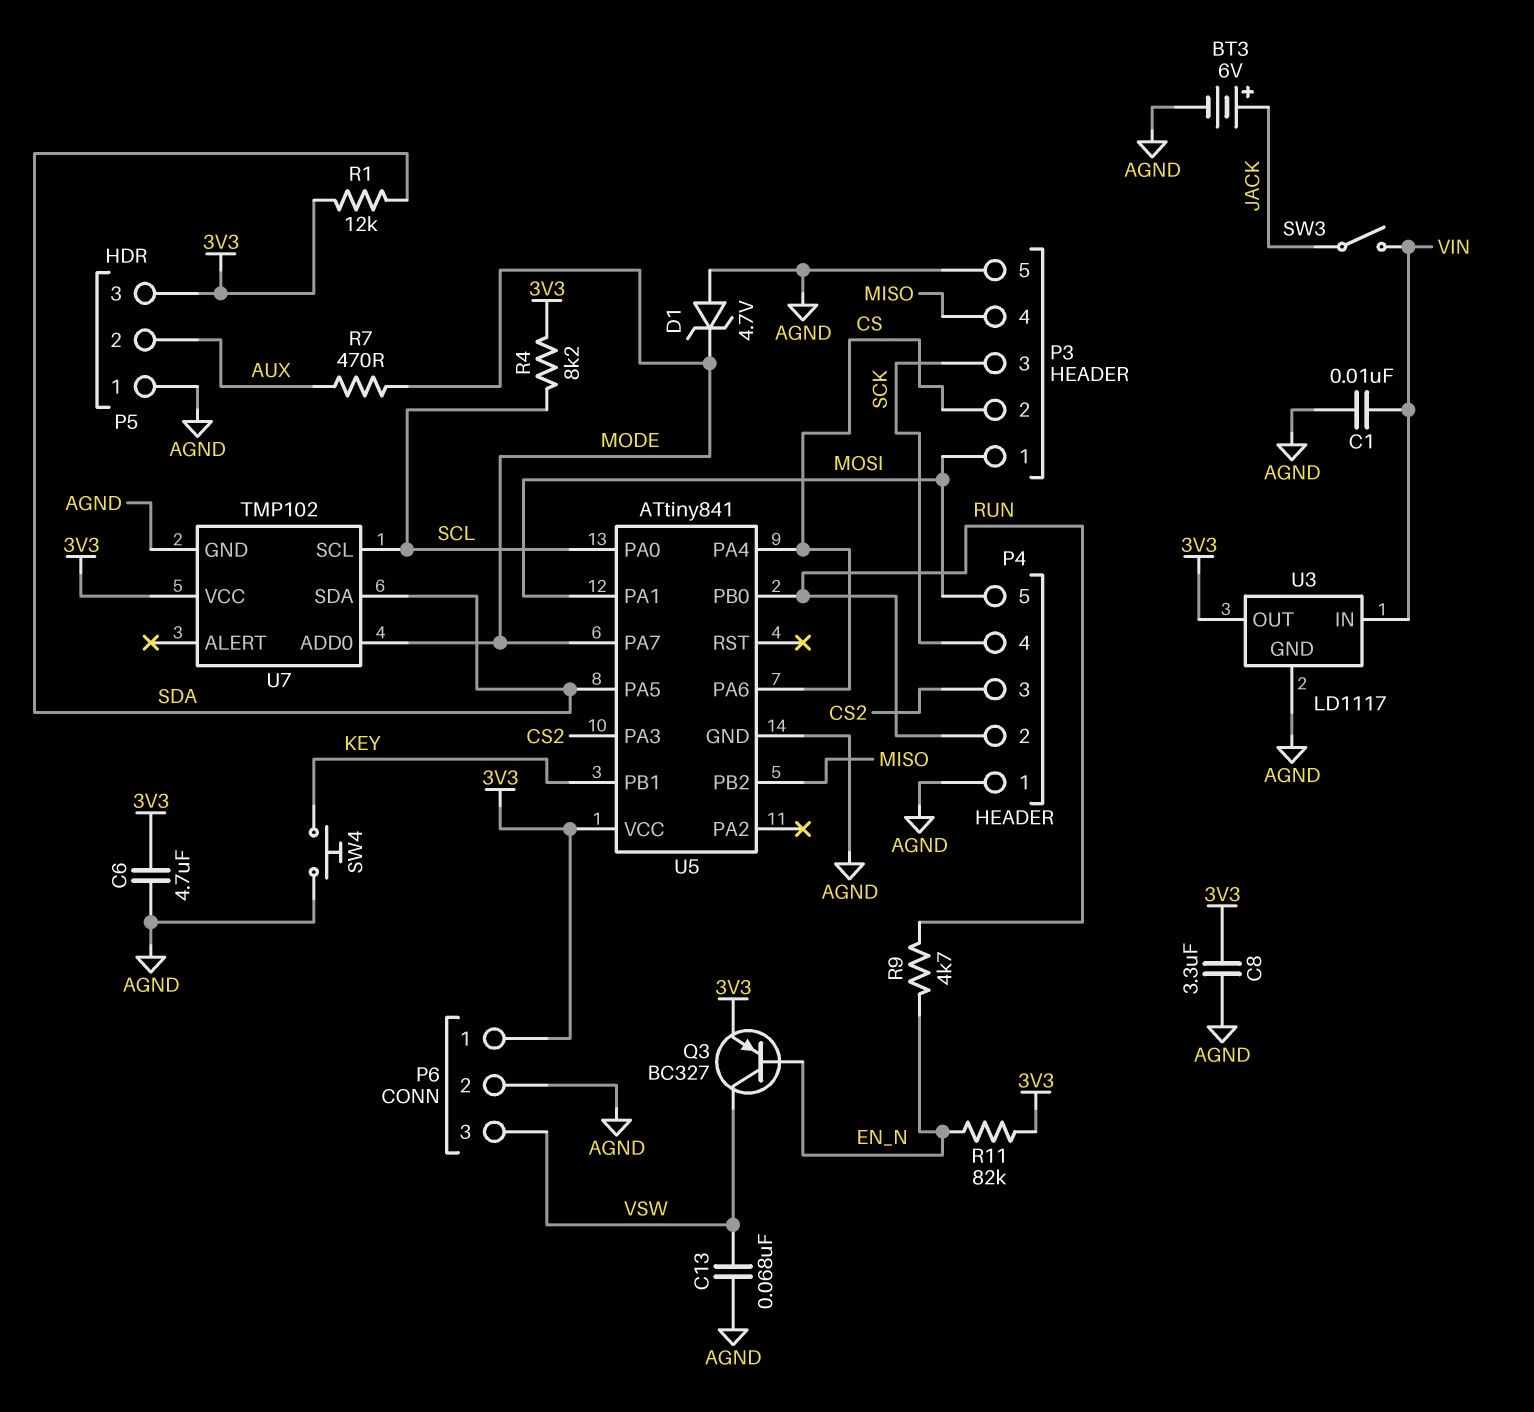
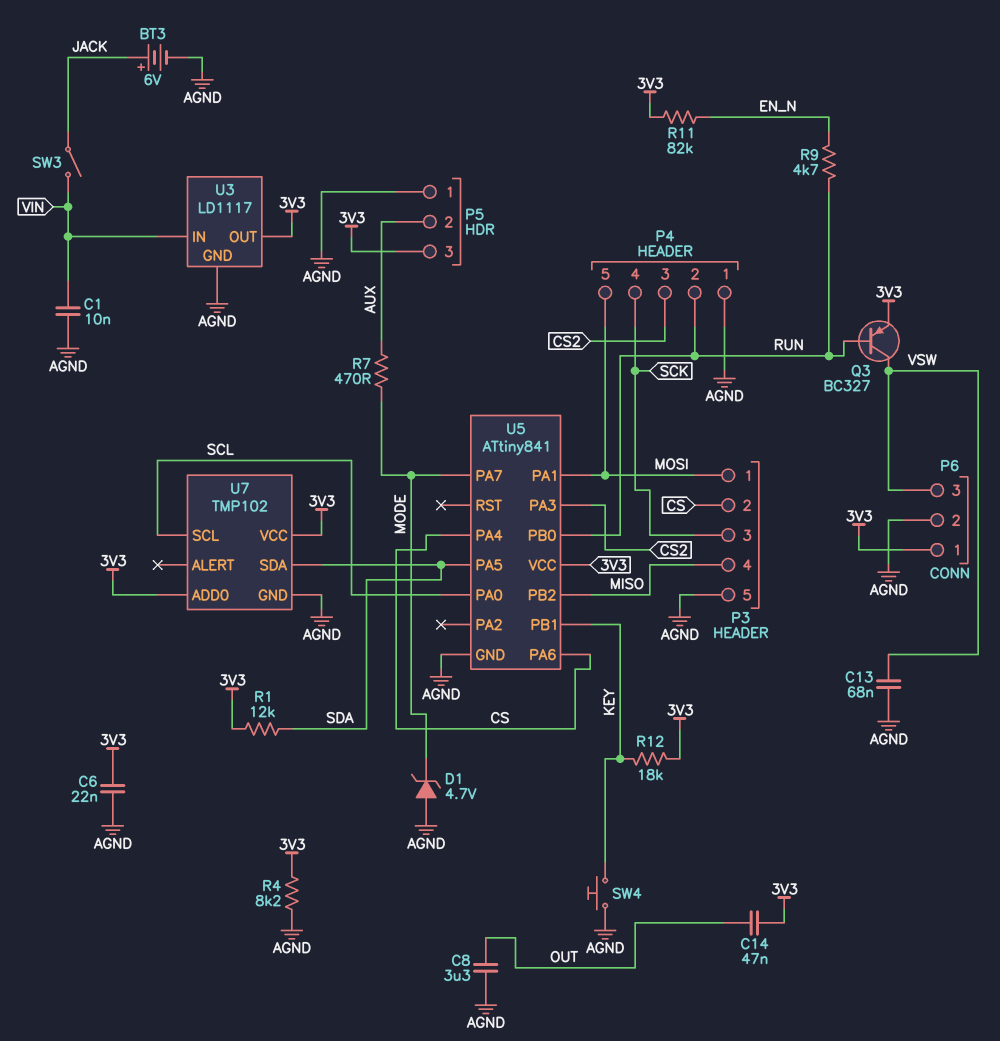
C6: 4.7uF (3V3, AGND) -> 22nF (3V3, AGND)
C8: 3.3uF (3V3, AGND) -> 3.3uF (AGND, OUT)
C14: none -> 47nF (3V3, OUT)
Q3: PNP BC327 (B EN_N, C VSW, E 3V3) -> PNP BC327 (B RUN, C VSW, E 3V3)
R4: 8.2k (3V3, SCL) -> 8.2k (3V3, AGND)
R12: none -> 18k (3V3, KEY)
U7 pin ADD0: MODE -> 3V3

